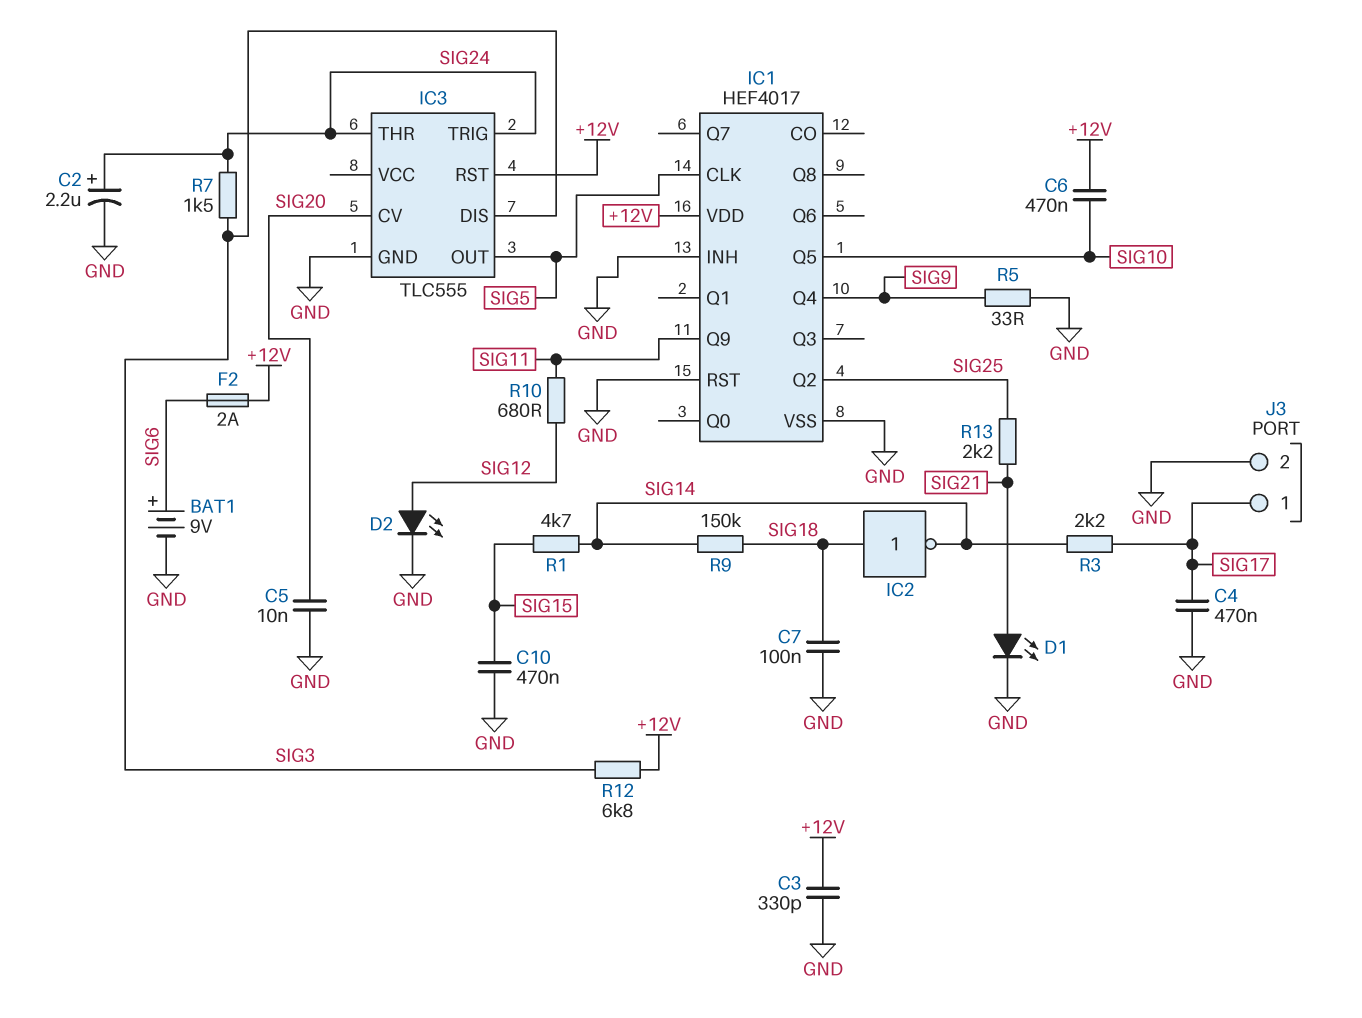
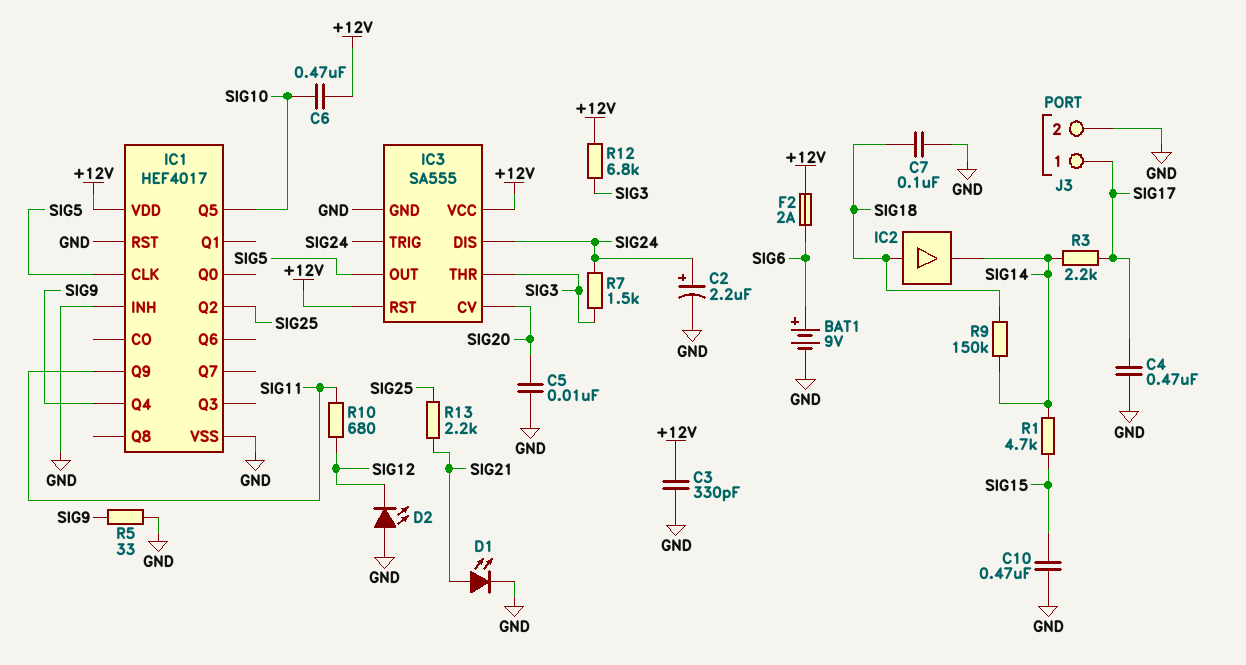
D2: LED (A SIG12, K GND) -> LED (A GND, K SIG12)
IC2: NOT (in SIG18, out SIG14) -> buffer (in SIG18, out SIG14)
IC3: TLC555 -> SA555
IC3 pin DIS: SIG3 -> SIG24
IC3 pin THR: SIG24 -> SIG3
IC3 pin VCC: none -> +12V

